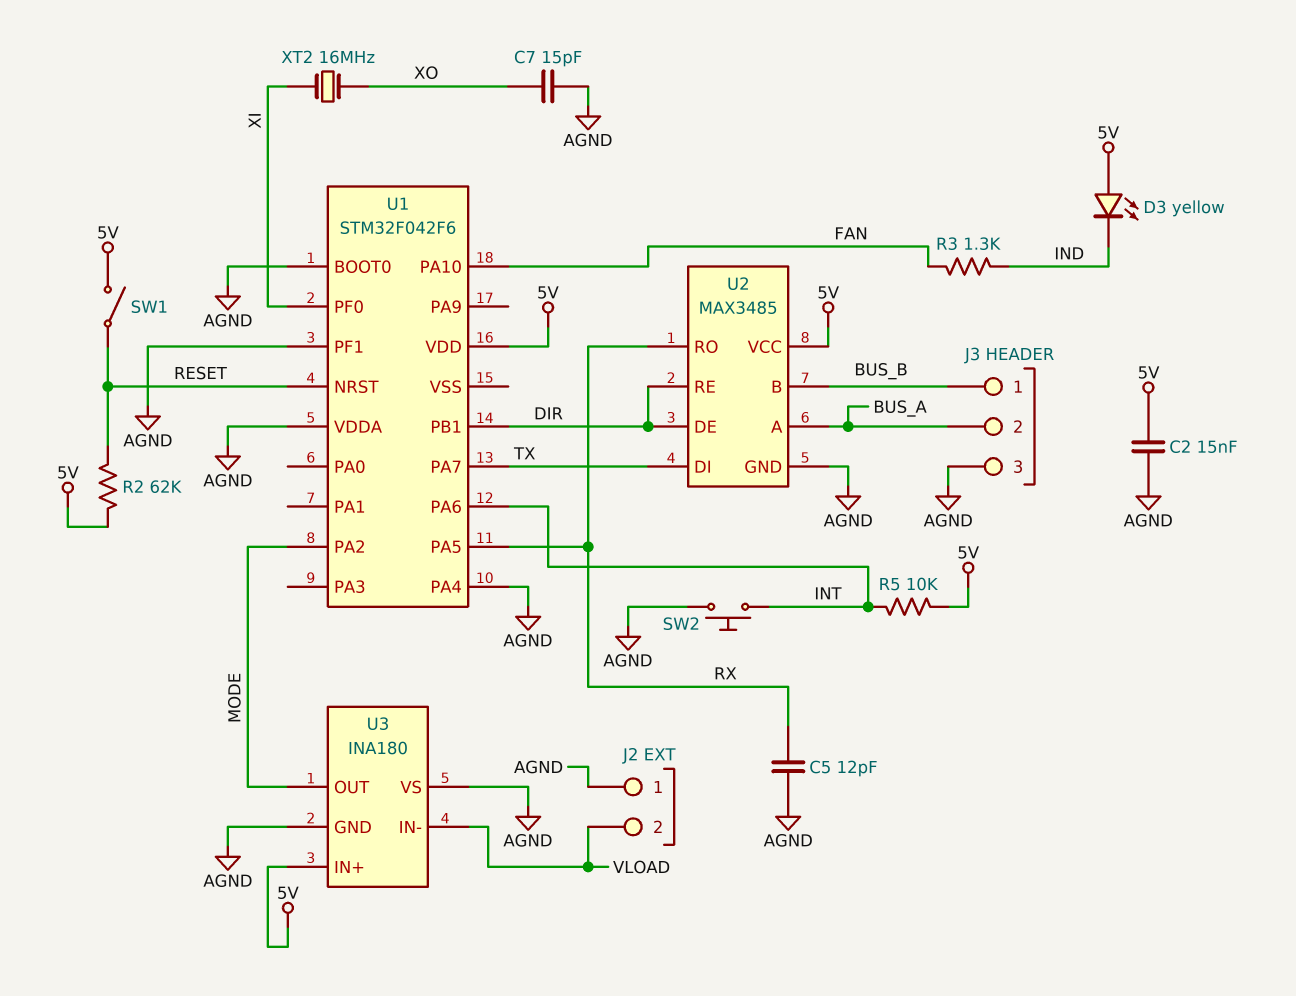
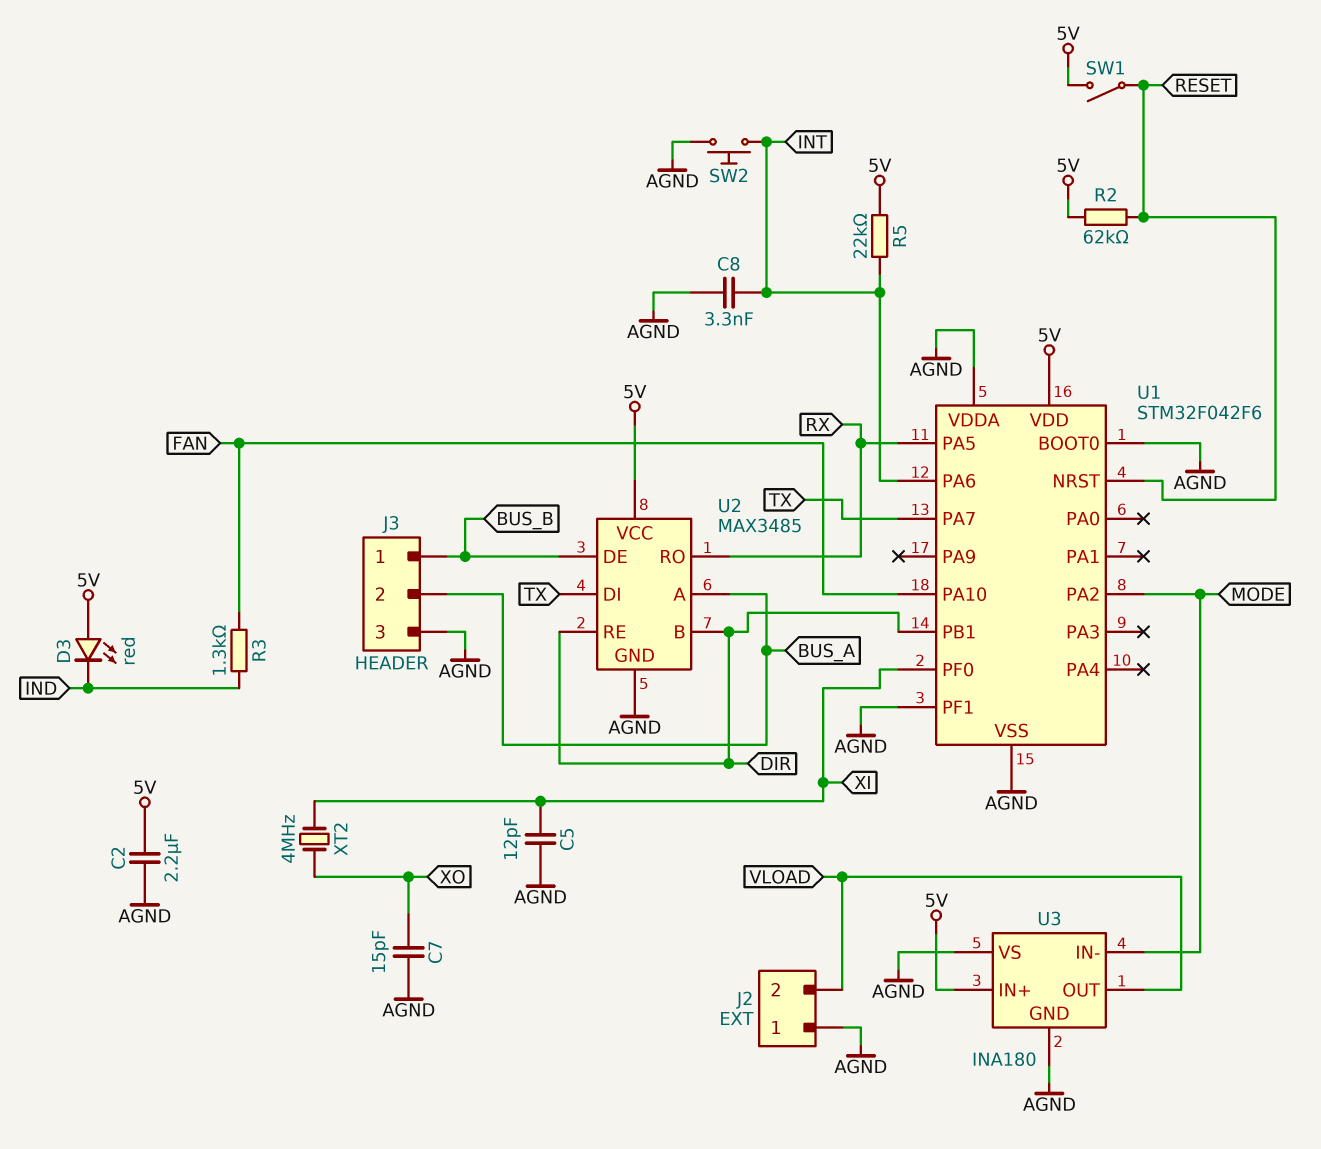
C2: 15nF (5V, AGND) -> 2.2uF (5V, AGND)
C5: 12pF (AGND, RX) -> 12pF (AGND, XI)
C8: none -> 3.3nF (AGND, INT)
D3: LED yellow (A 5V, K IND) -> LED red (A 5V, K IND)
R5: 10k (5V, INT) -> 22k (5V, INT)
U1 pin PA4: AGND -> none
U1 pin VSS: none -> AGND
U2 pin B: BUS_B -> DIR
U2 pin DE: DIR -> BUS_B
U3 pin IN-: VLOAD -> MODE
U3 pin OUT: MODE -> VLOAD
XT2: 16MHz (XI, XO) -> 4MHz (XI, XO)

